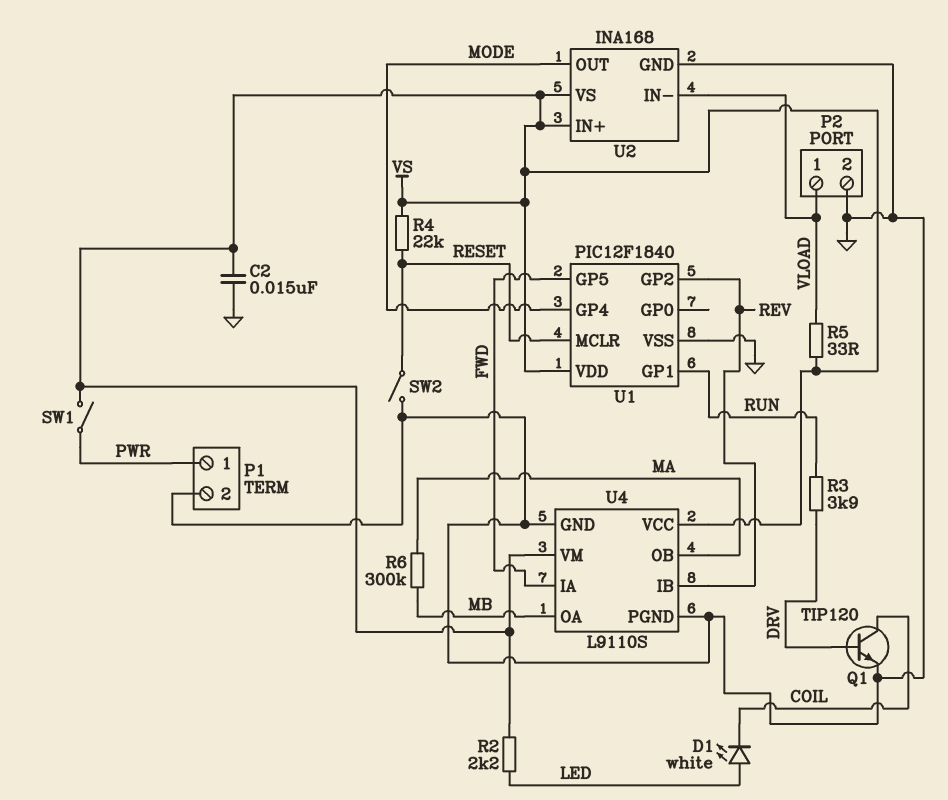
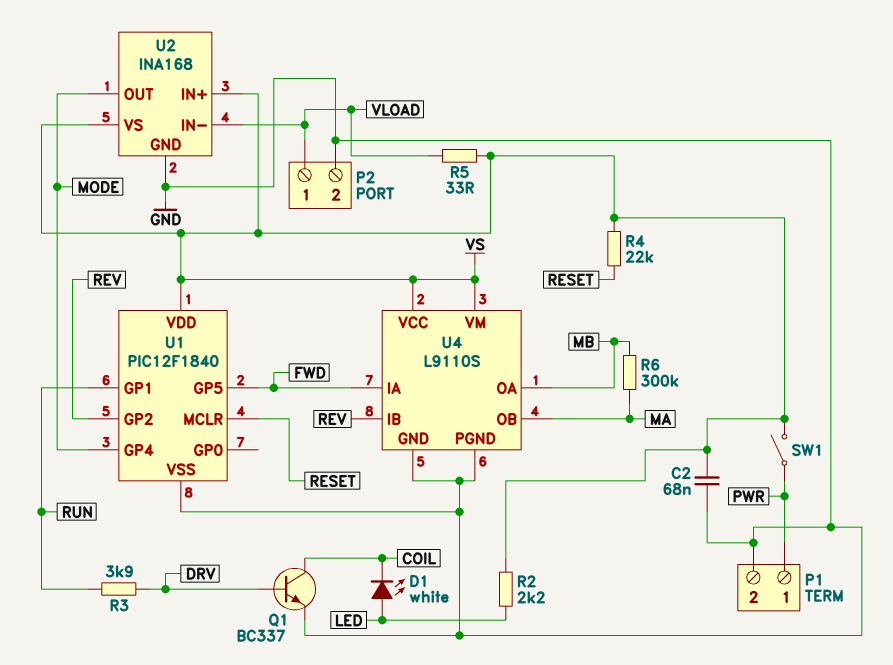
C2: 15nF (GND, VS) -> 68nF (GND, VS)
Q1: NPN TIP120 (B DRV, C COIL, E GND) -> NPN BC337 (B DRV, C COIL, E GND)
SW2: switch (GND, RESET) -> none

